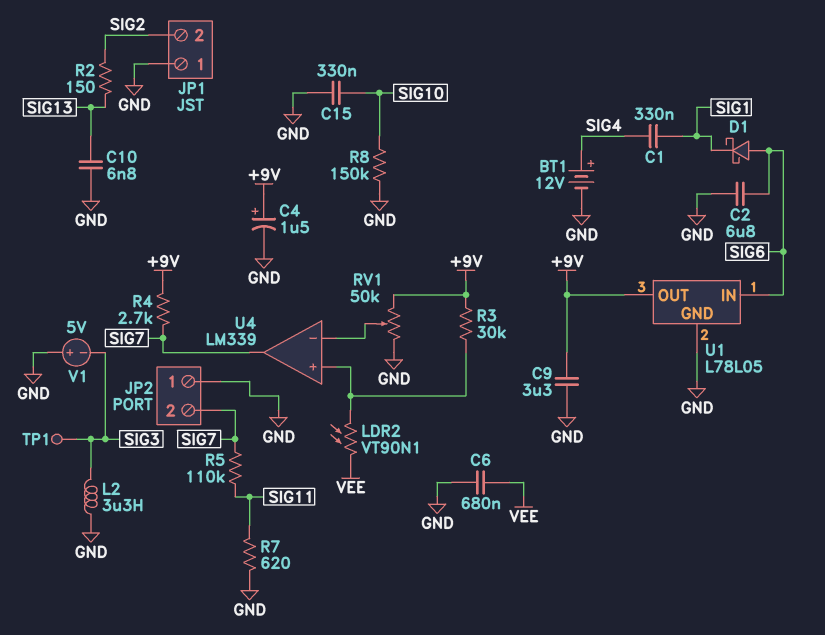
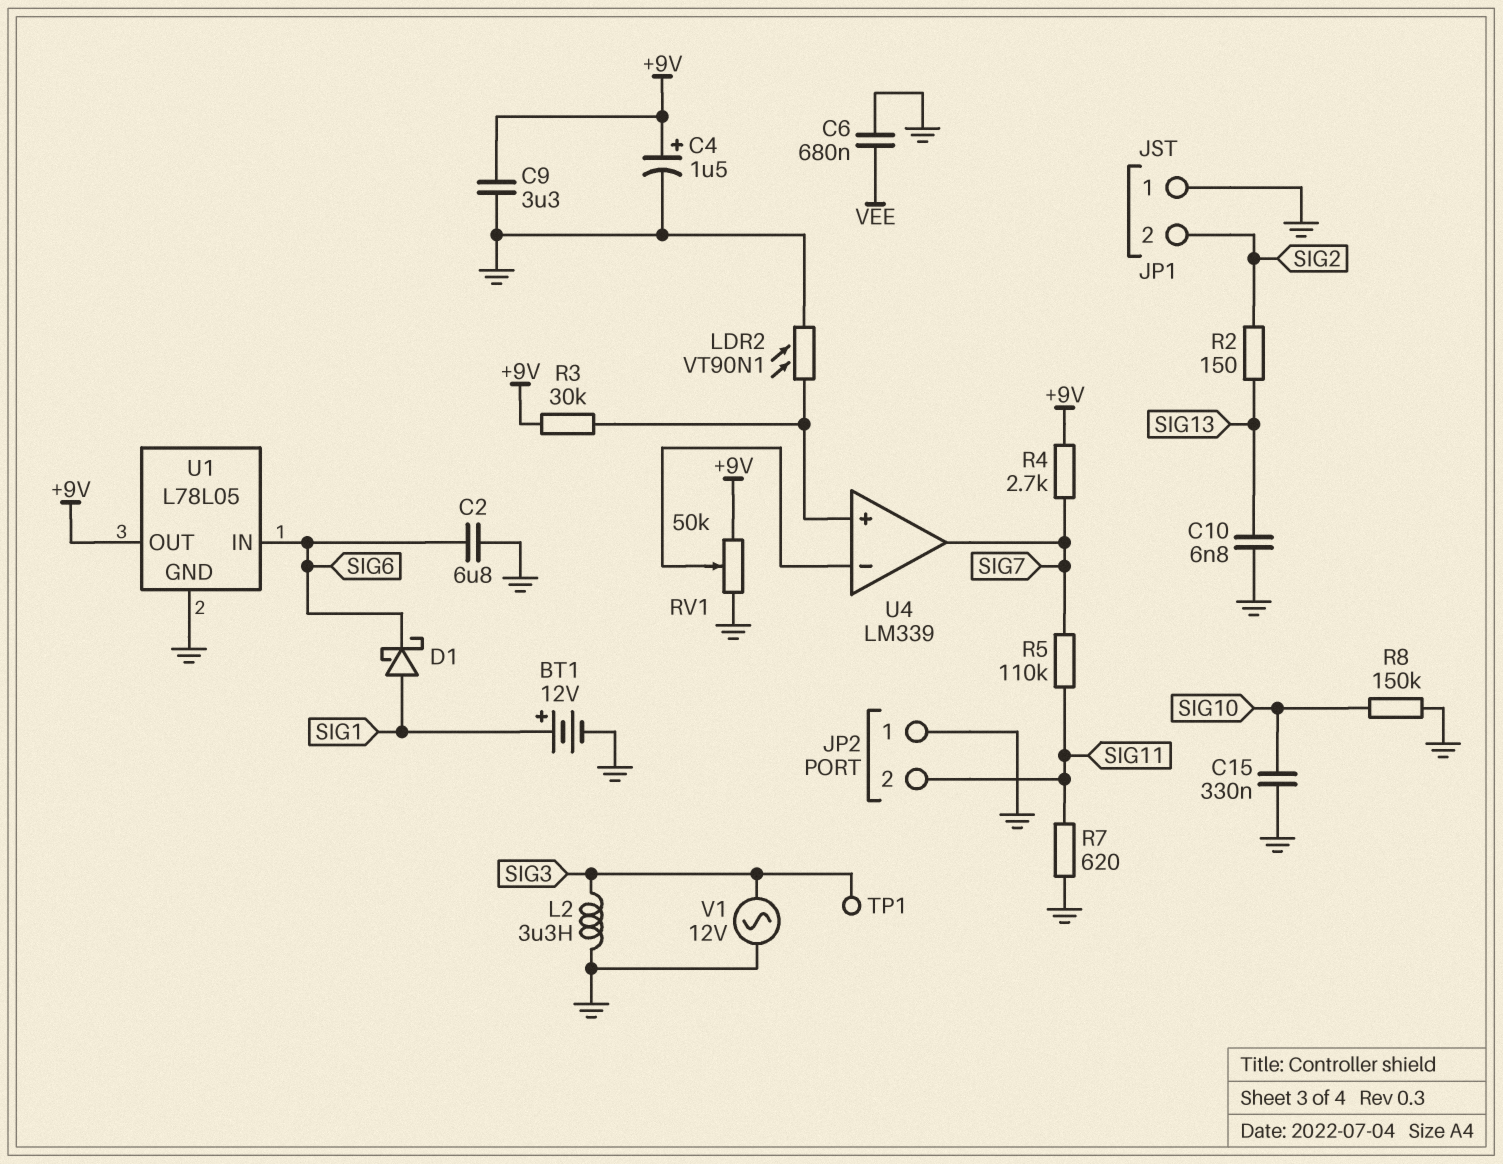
BT1: 12V (plus SIG4, minus GND) -> 12V (plus SIG1, minus GND)
C1: 330nF (SIG1, SIG4) -> none
D1: schottky (A SIG6, K SIG1) -> schottky (A SIG1, K SIG6)
JP2 pin 2: SIG7 -> SIG11
LDR2: VT90N1 (U4/in+, VEE) -> VT90N1 (GND, U4/in+)
V1: 5V (plus GND, minus SIG3) -> AC 12V (GND, SIG3)

